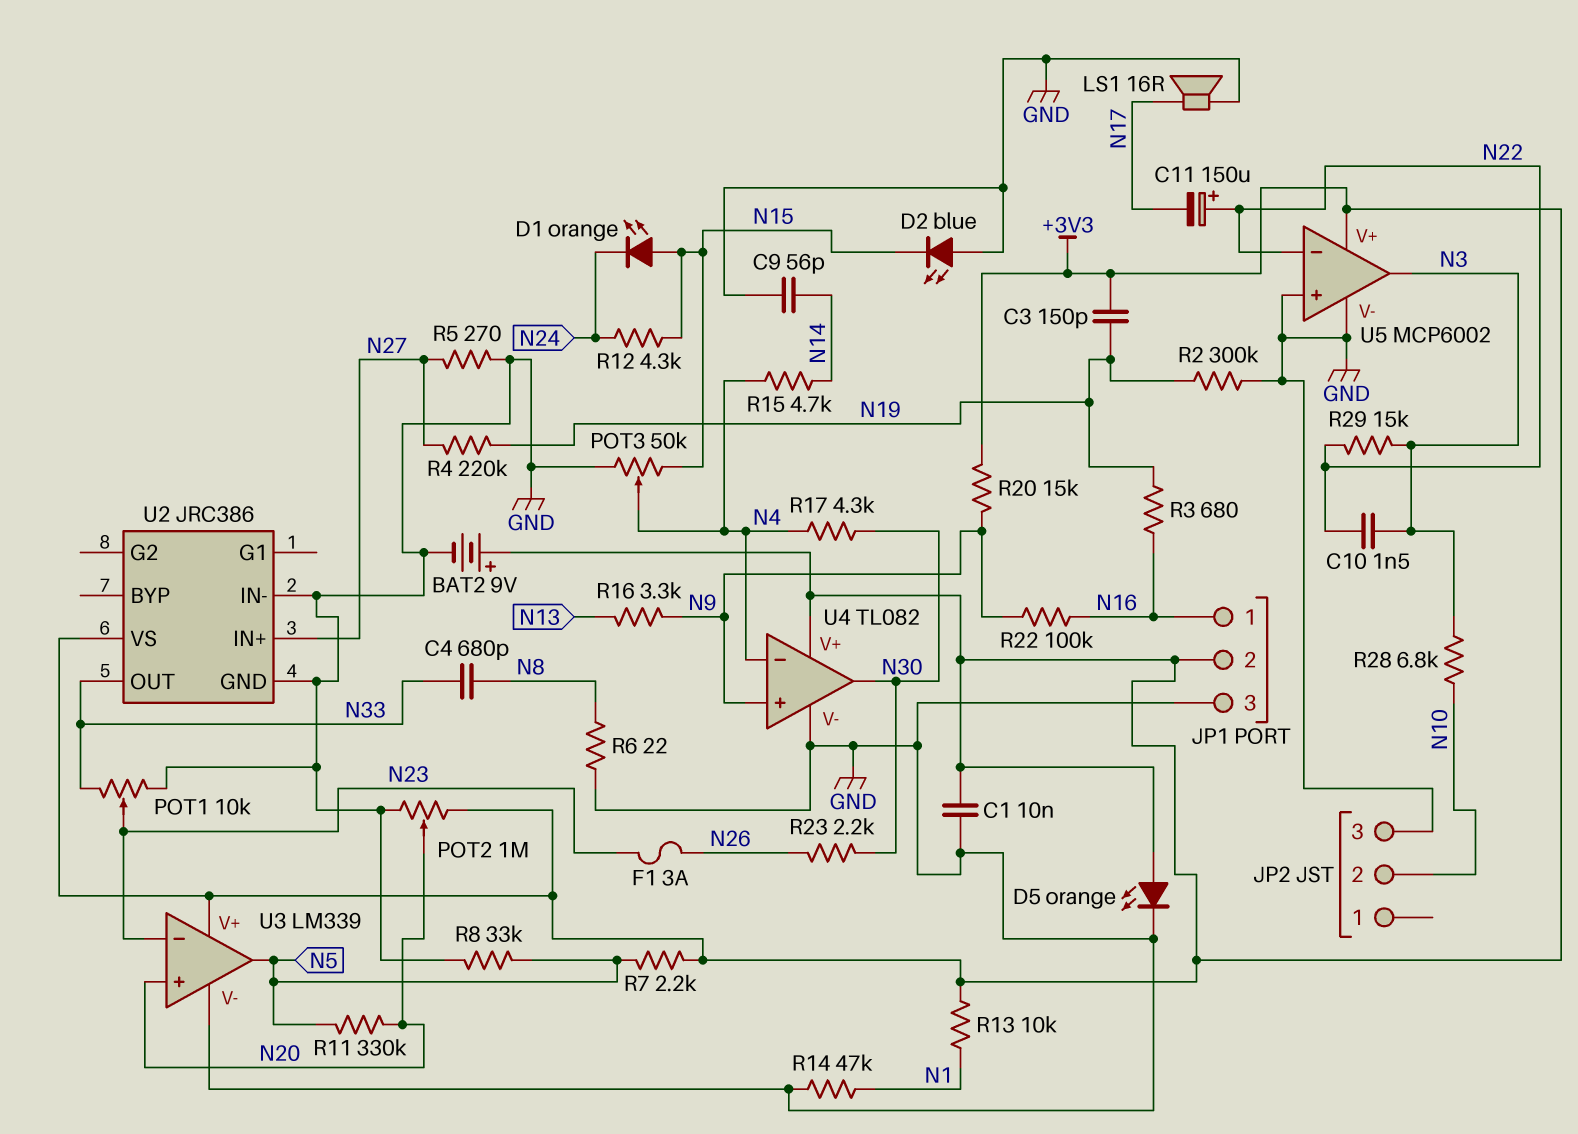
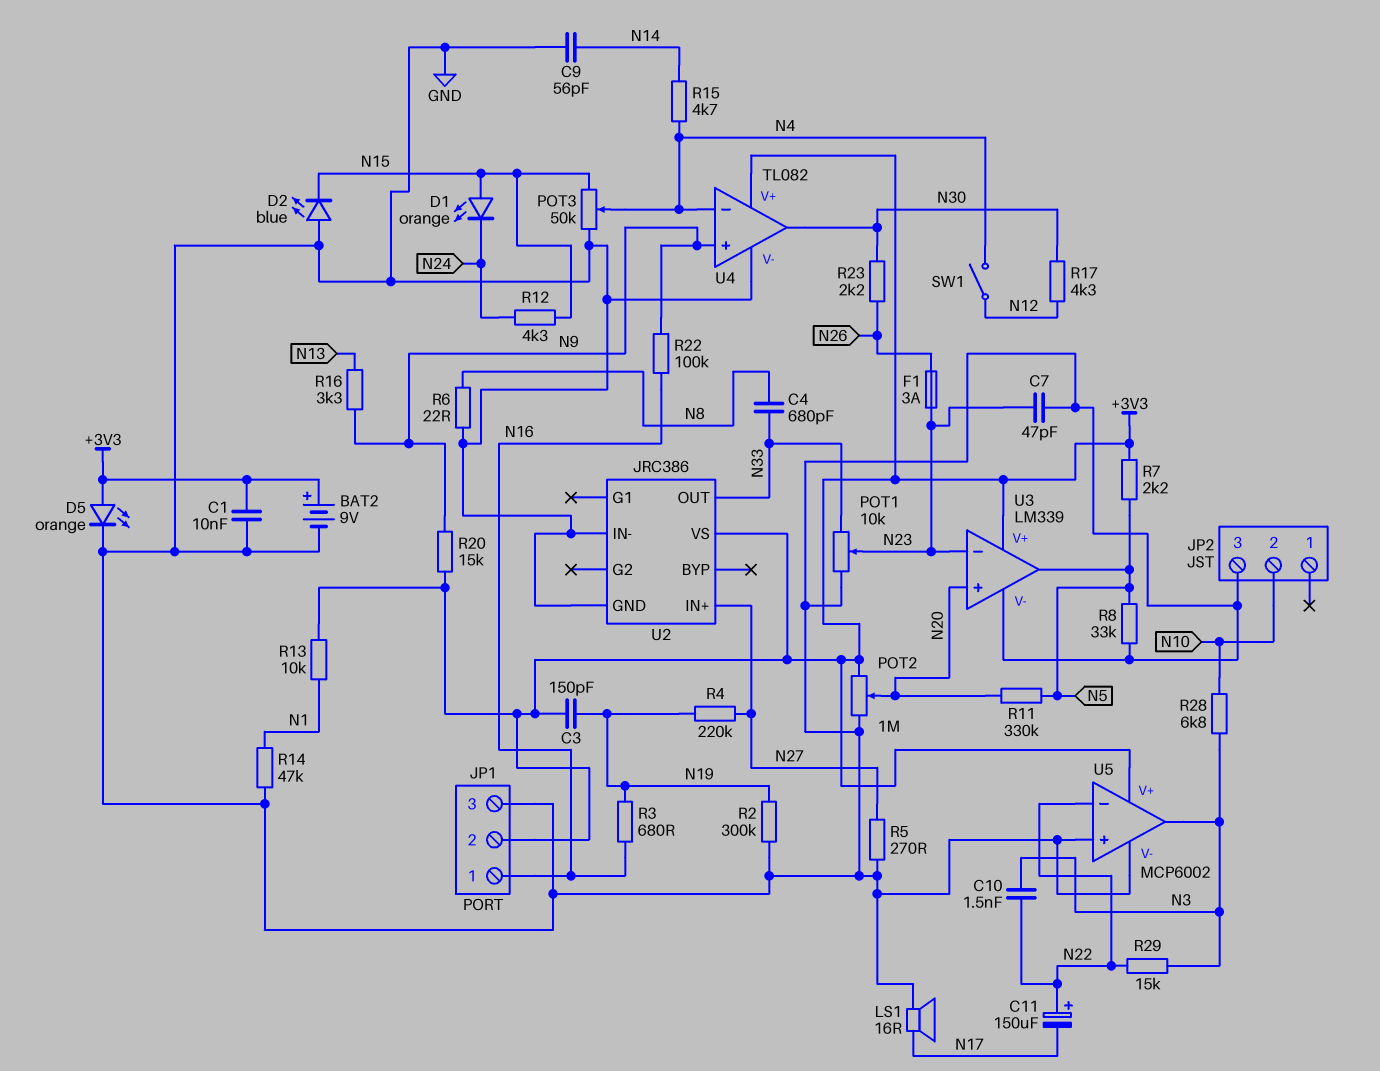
C7: none -> 47pF (GND, N23)
R17: 4.3k (N4, N30) -> 4.3k (N12, N30)
SW1: none -> switch (N4, N12)

